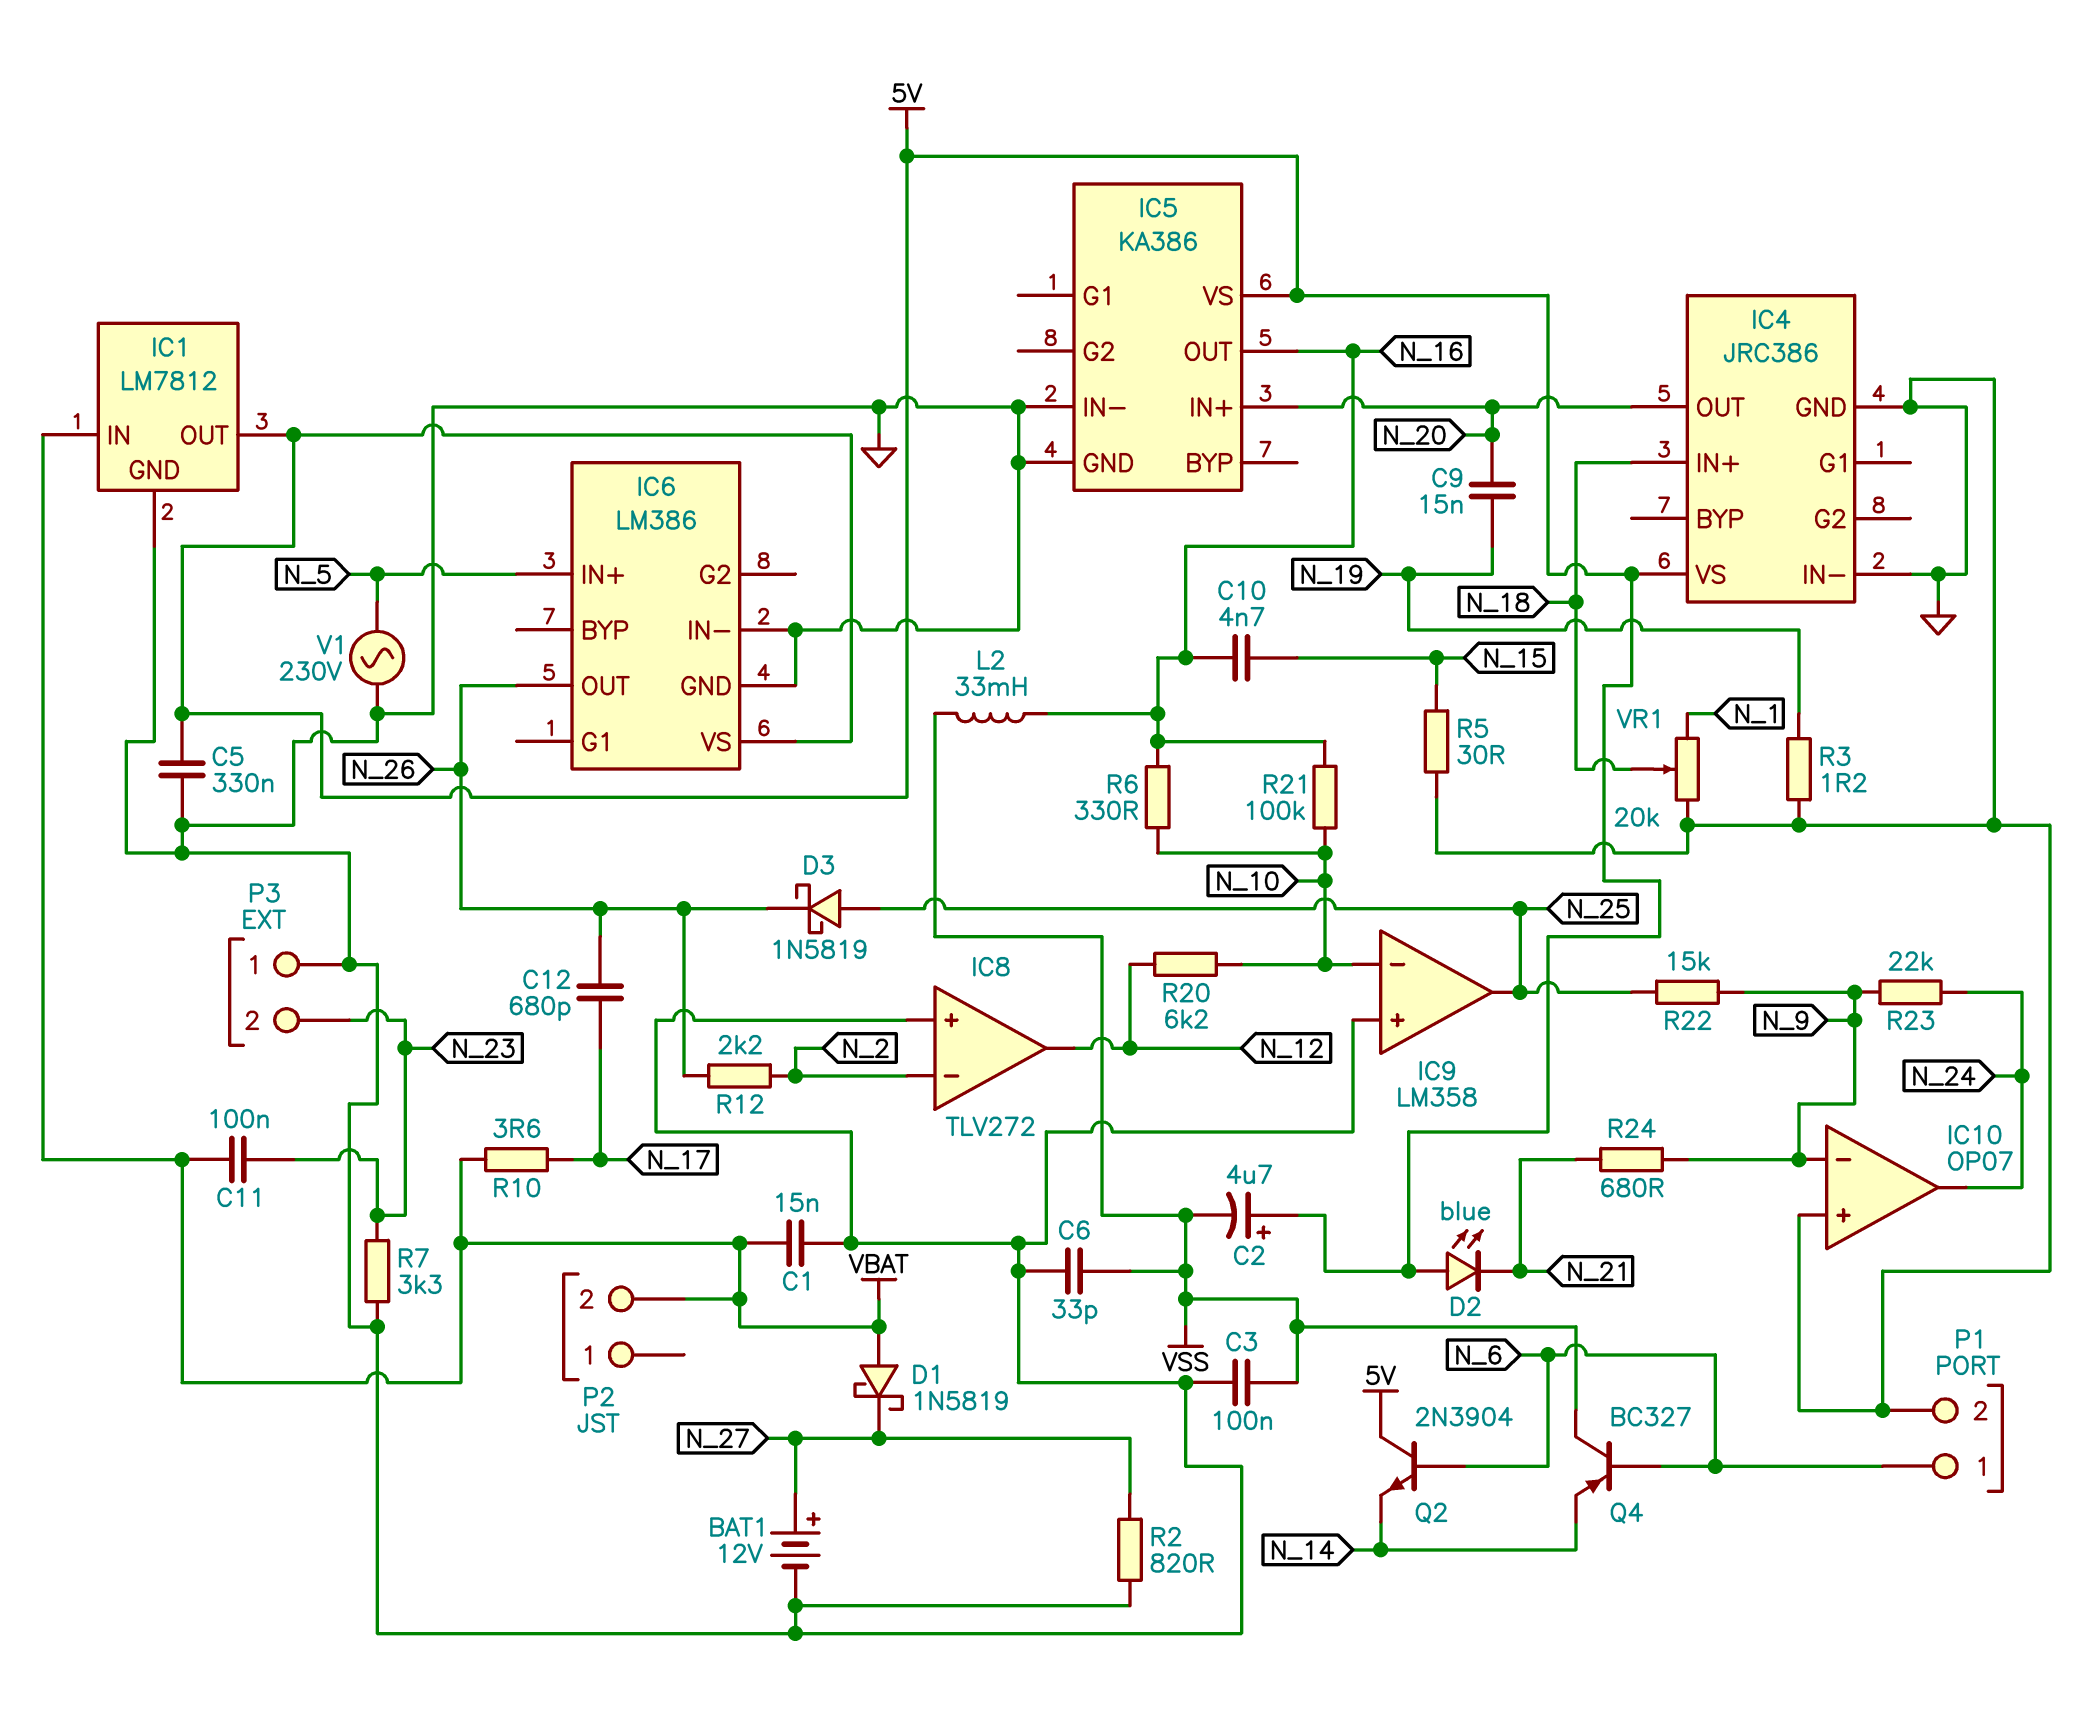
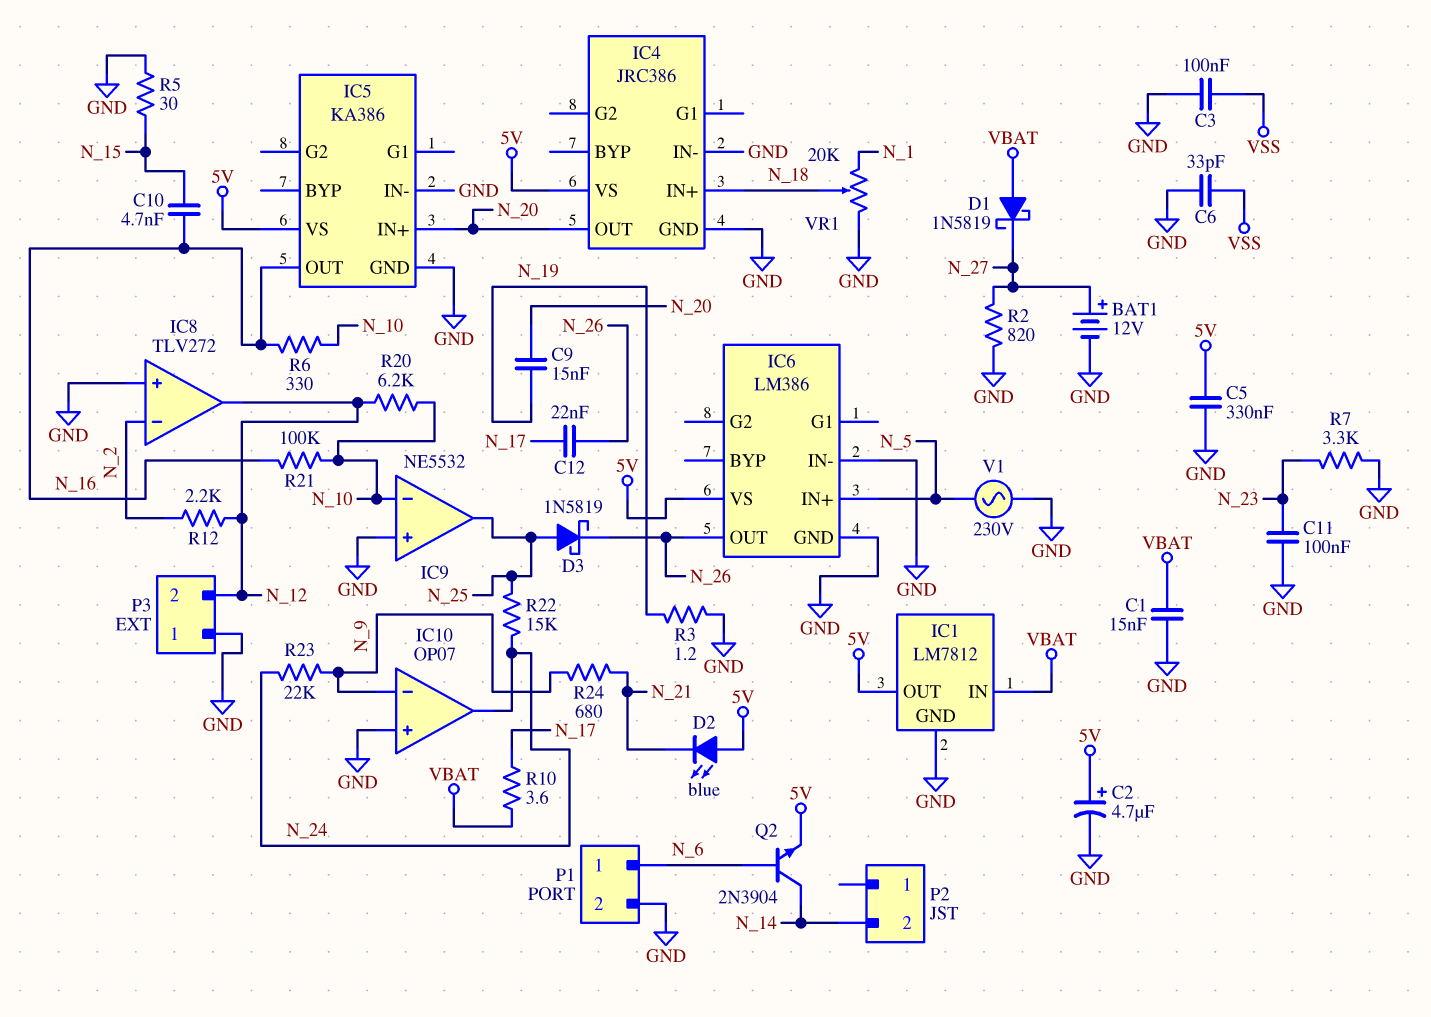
C2: 4.7uF (plus 5V, minus VSS) -> 4.7uF (plus 5V, minus GND)
C11: 100nF (N_23, VBAT) -> 100nF (GND, N_23)
C12: 680pF (N_17, N_26) -> 22nF (N_17, N_26)
IC9: LM358 -> NE5532
L2: 33mH (N_16, VSS) -> none
P2 pin 2: VBAT -> N_14
P3 pin 2: N_23 -> N_12
Q2: NPN 2N3904 (B N_6, C 5V, E N_14) -> NPN 2N3904 (B N_6, C N_14, E 5V)
Q4: PNP BC327 (B N_6, C VSS, E N_14) -> none
R12: 2.2k (N_2, N_26) -> 2.2k (N_2, N_12)
R22: 15k (N_9, N_25) -> 15k (N_24, N_25)

